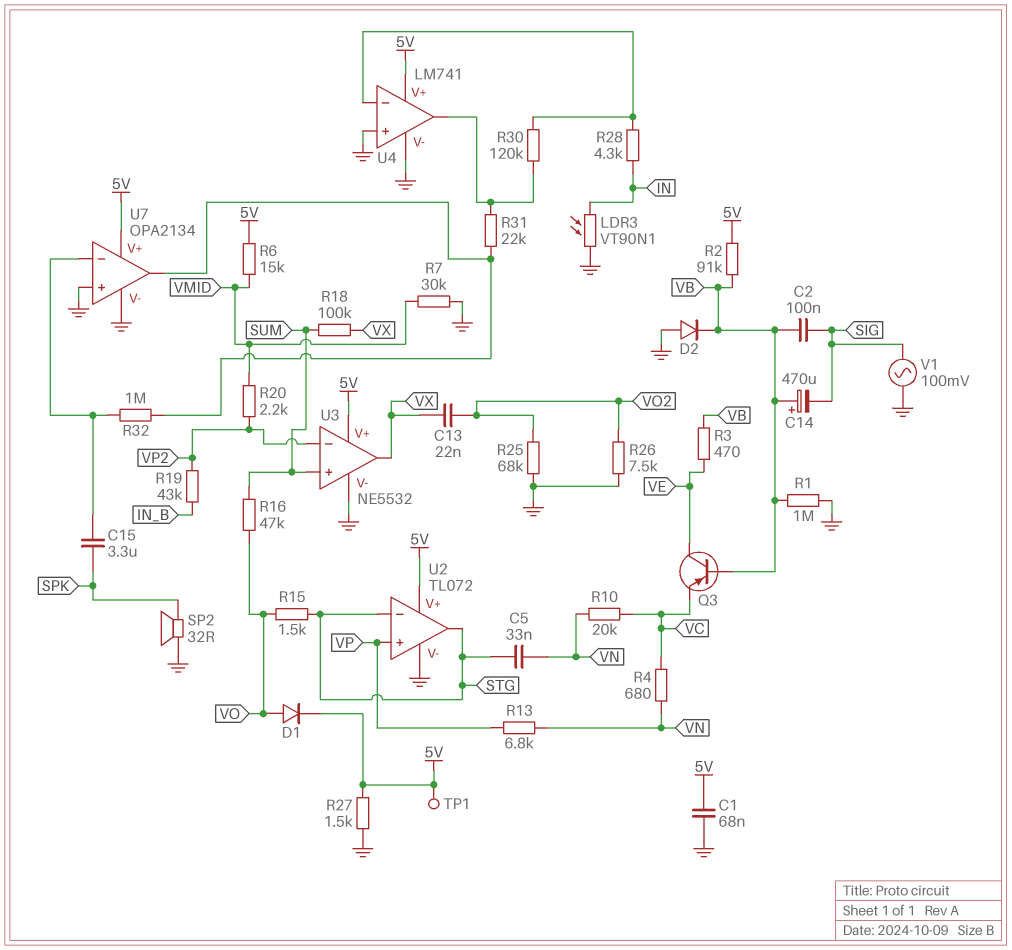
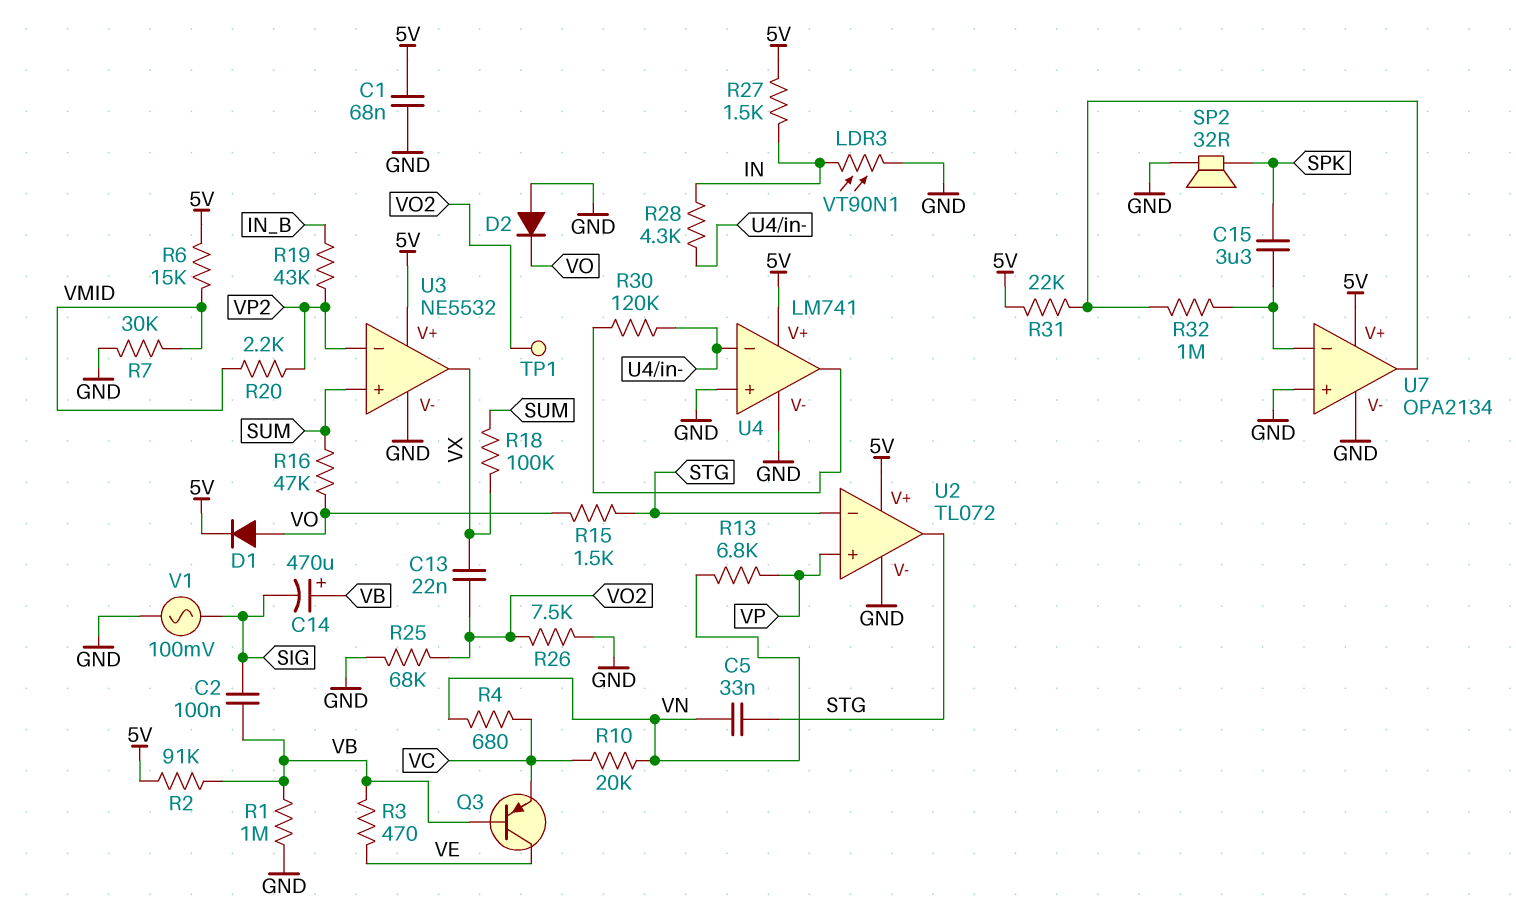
D2: diode (A GND, K VB) -> diode (A GND, K VO)
R27: 1.5k (5V, GND) -> 1.5k (5V, IN)
R31: 22k (U4/out, U7/out) -> 22k (5V, U7/out)
TP1: test point (5V) -> test point (VO2)

